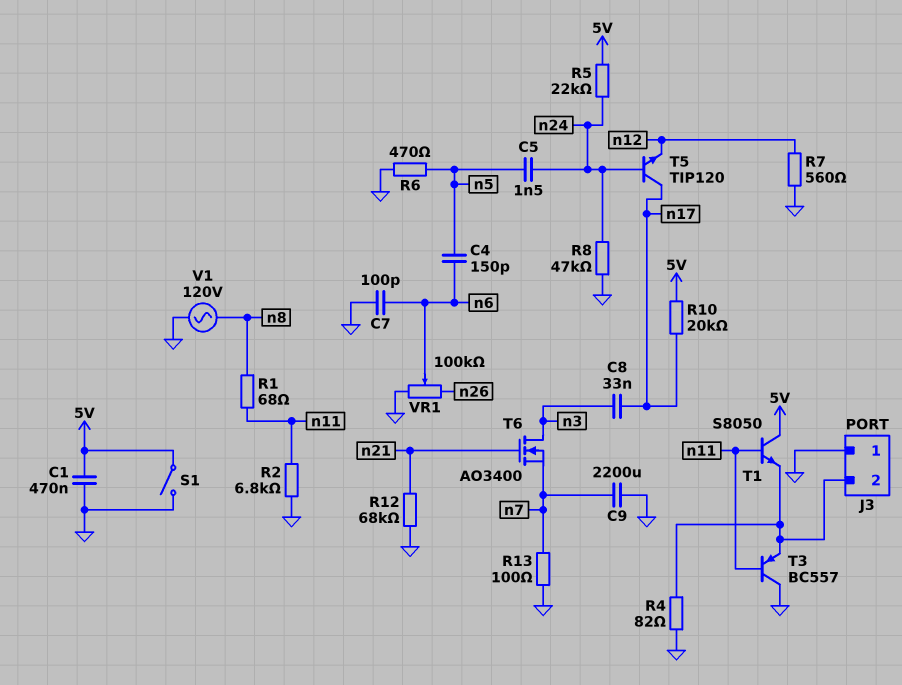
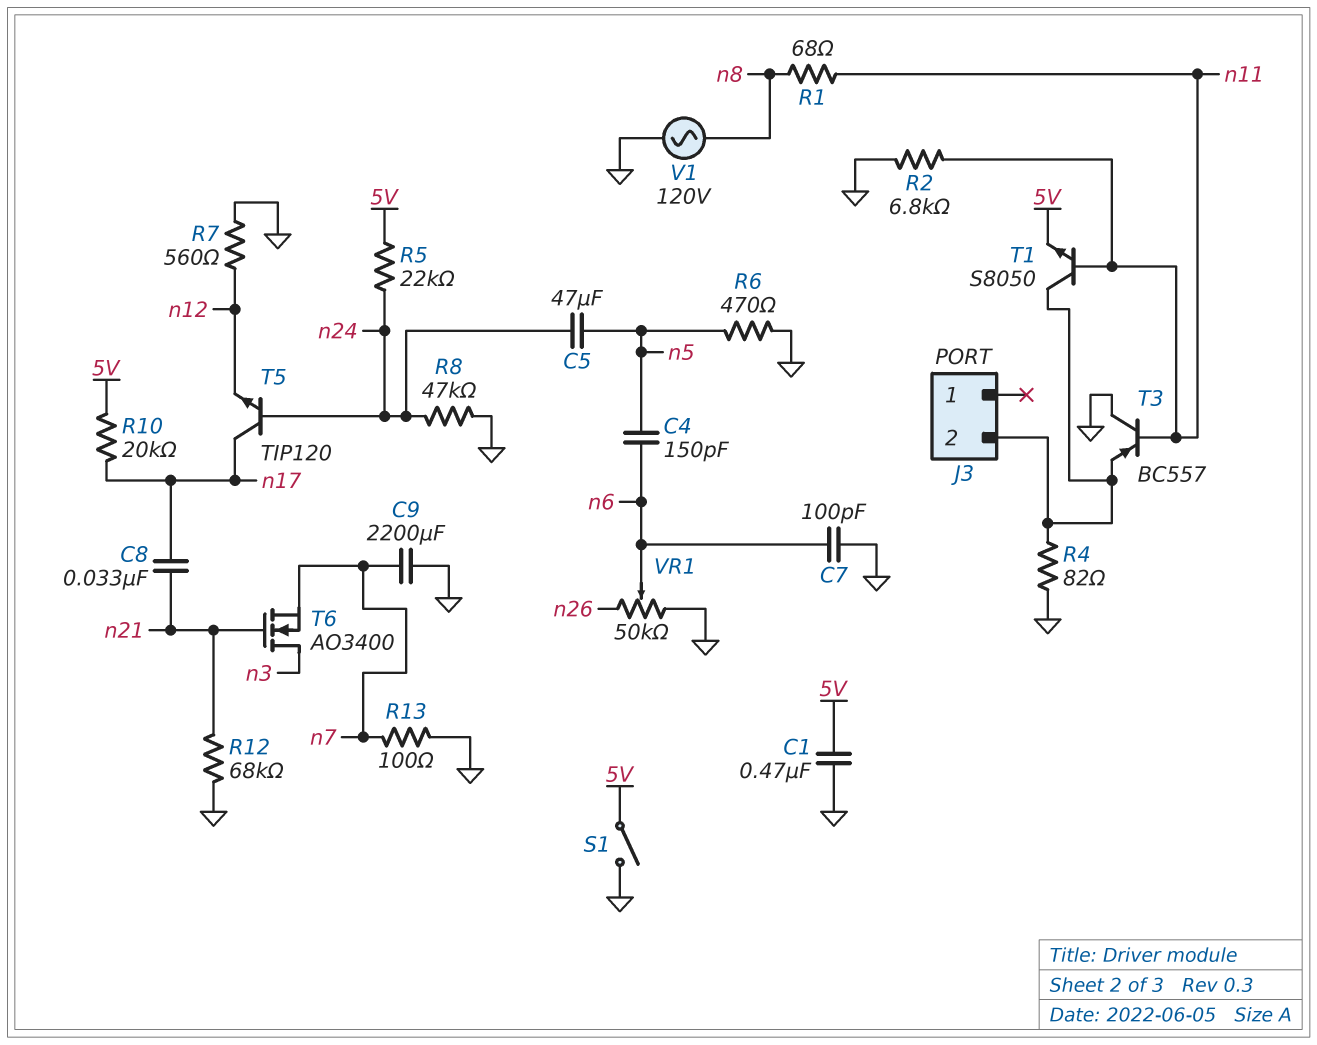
C5: 1.5nF (n5, n24) -> 47uF (n5, n24)
C8: 33nF (n3, n17) -> 33nF (n17, n21)
J3 pin 1: GND -> none
T1: NPN S8050 (B n11, C 5V, E J3/2) -> NPN S8050 (B n11, C J3/2, E 5V)
VR1: 100k (GND, n26, wiper n6) -> 50k (GND, n26, wiper n6)

